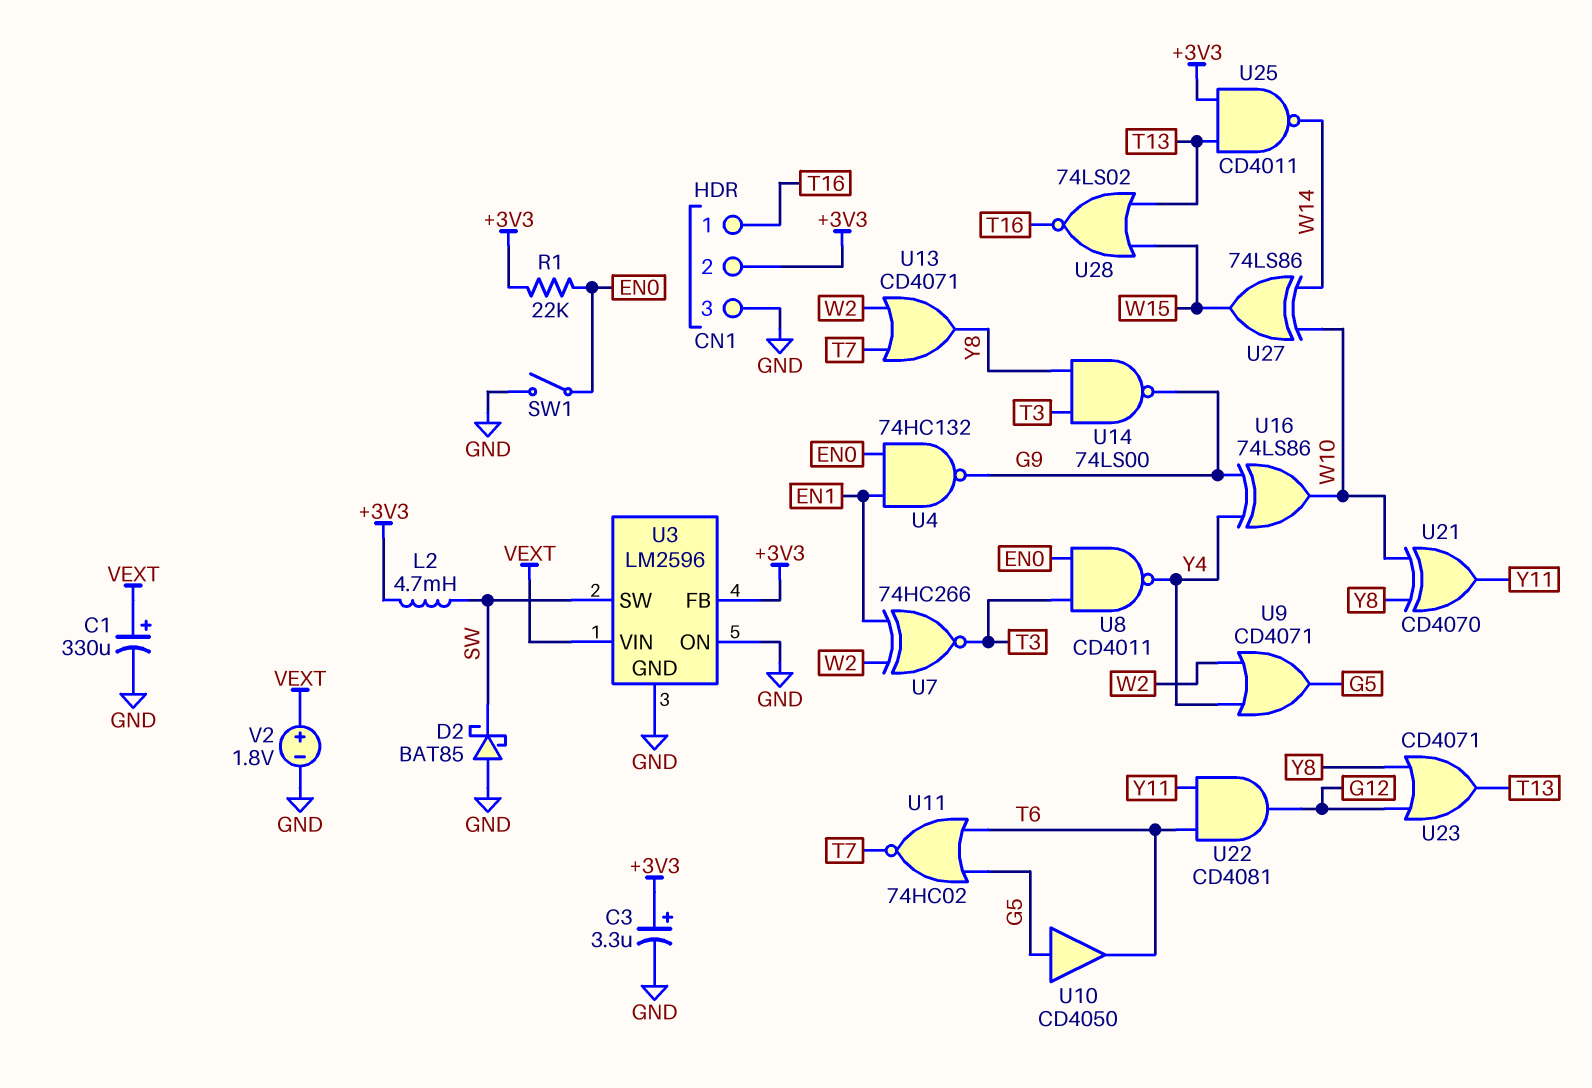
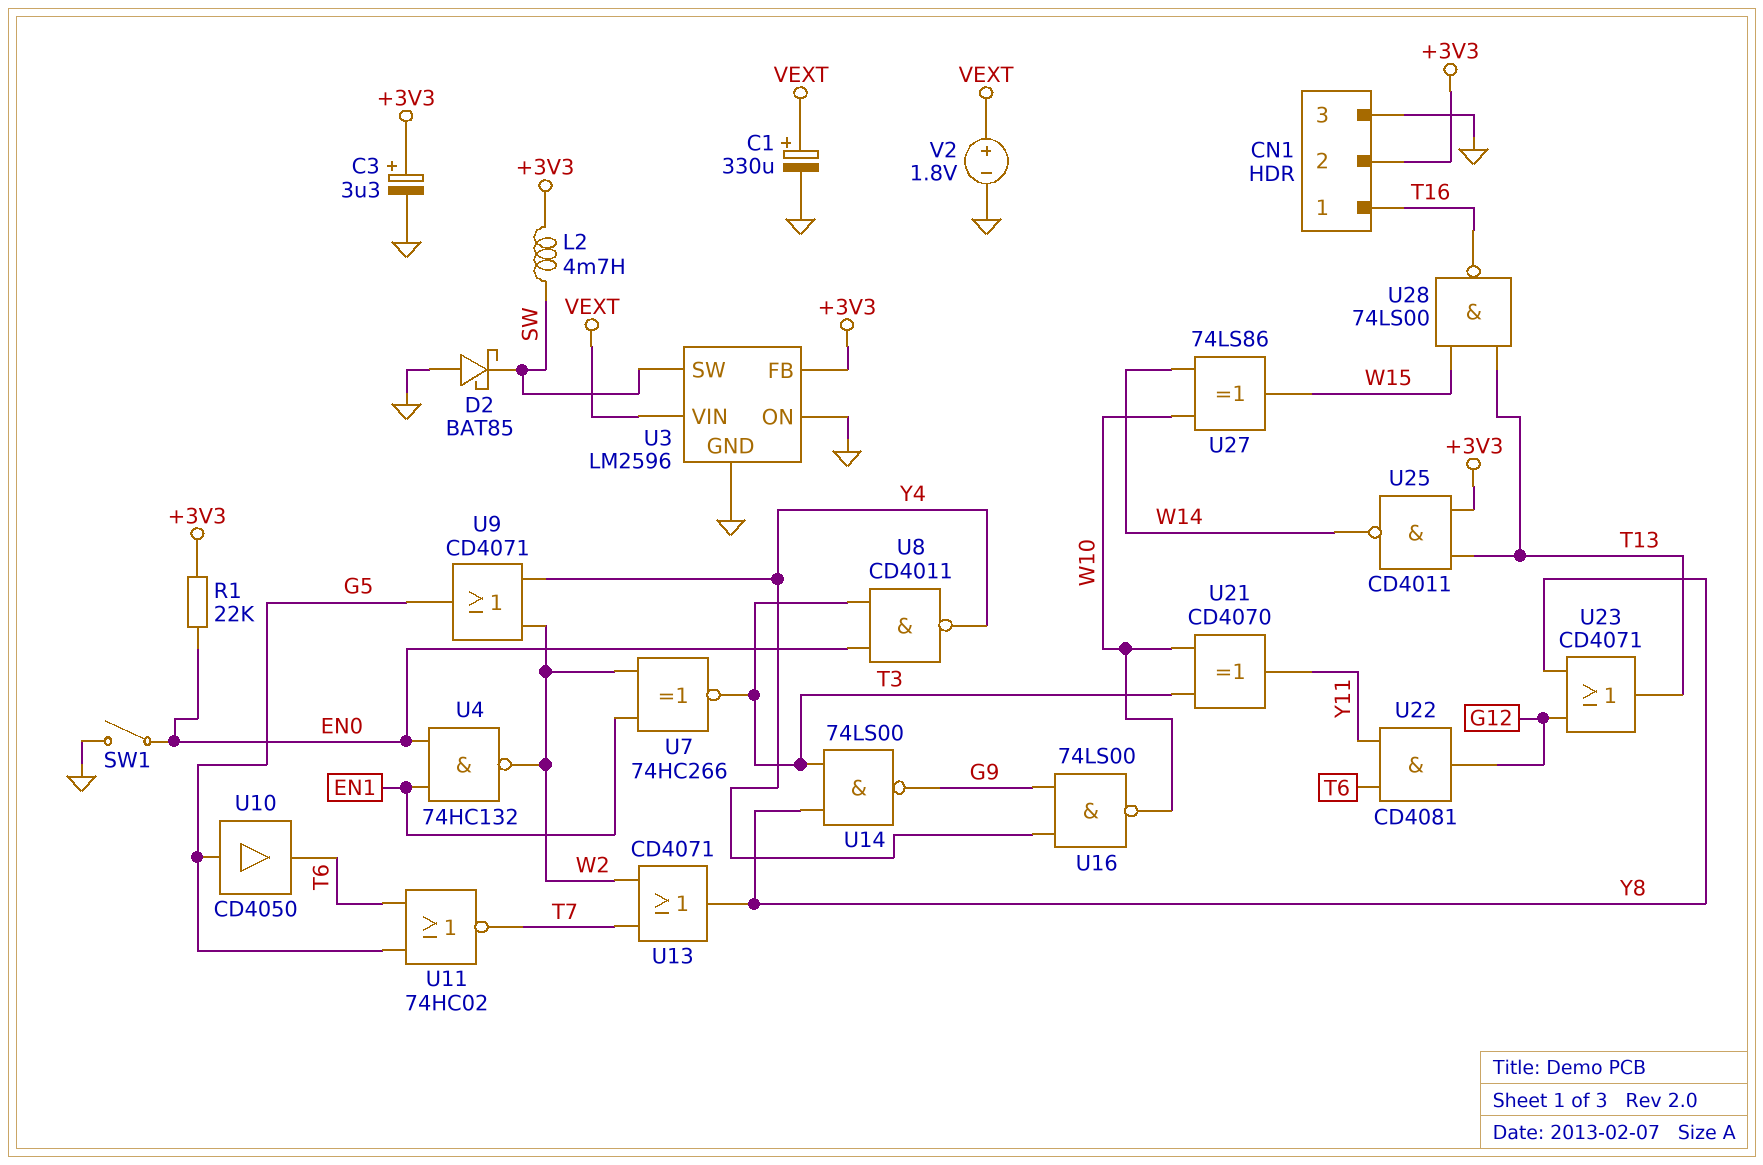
U4: NAND 74HC132 (in EN0, in EN1, out G9) -> NAND 74HC132 (in EN0, in EN1, out W2)
U16: XOR 74LS86 (in G9, in Y4, out W10) -> NAND 74LS00 (in G9, in Y4, out W10)
U21: XOR CD4070 (in W10, in Y8, out Y11) -> XOR CD4070 (in T3, in W10, out Y11)
U28: NOR 74LS02 (in T13, in W15, out T16) -> NAND 74LS00 (in T13, in W15, out T16)

